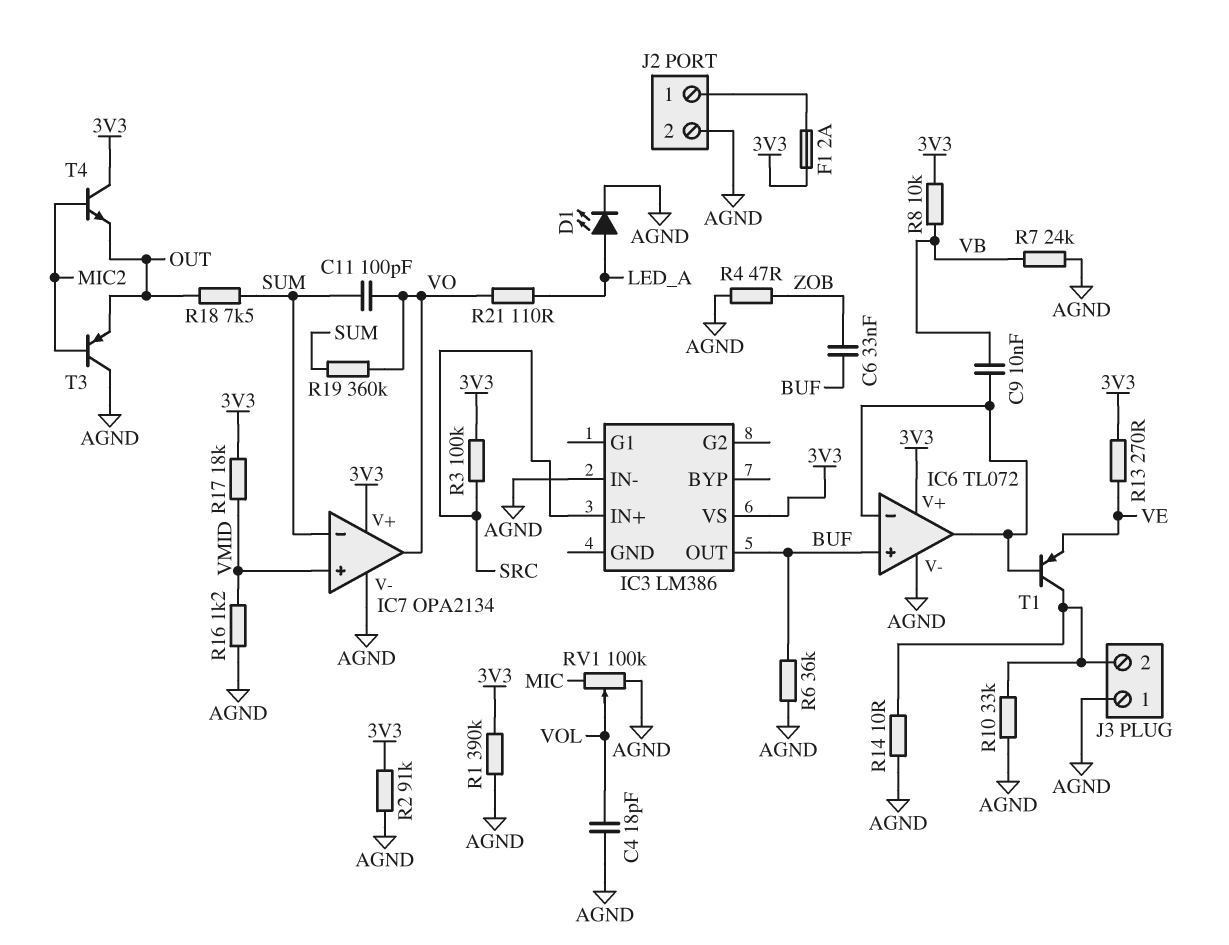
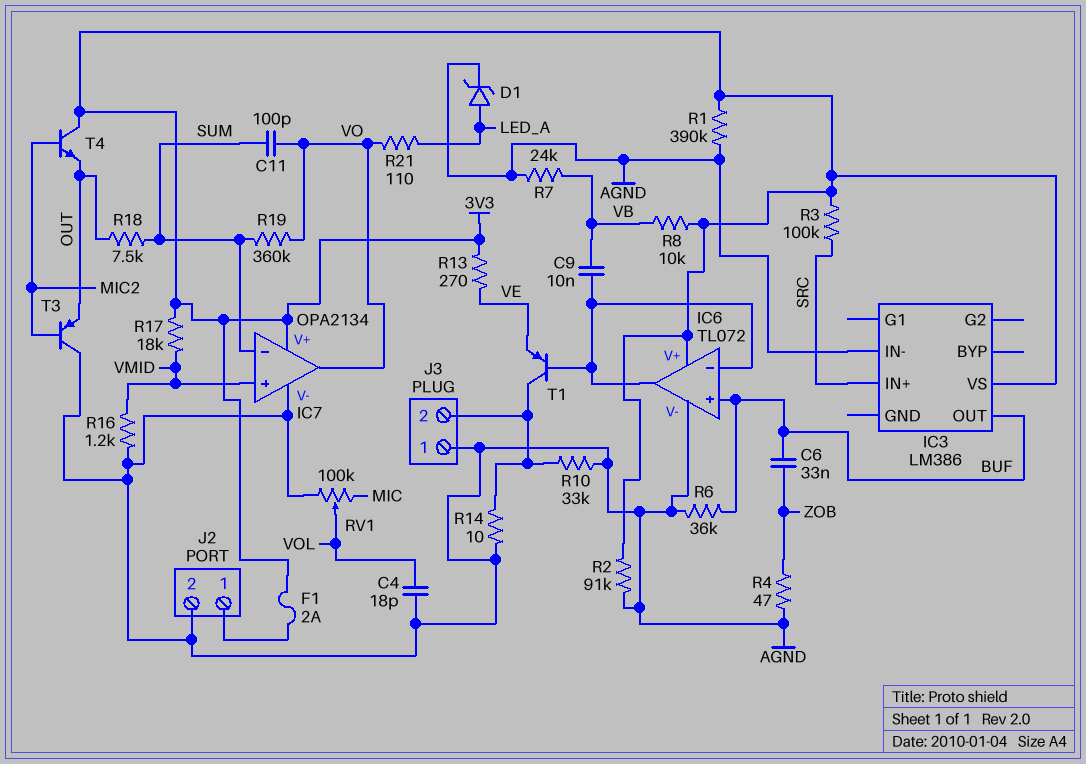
D1: LED (A LED_A, K AGND) -> zener (A LED_A, K AGND)

